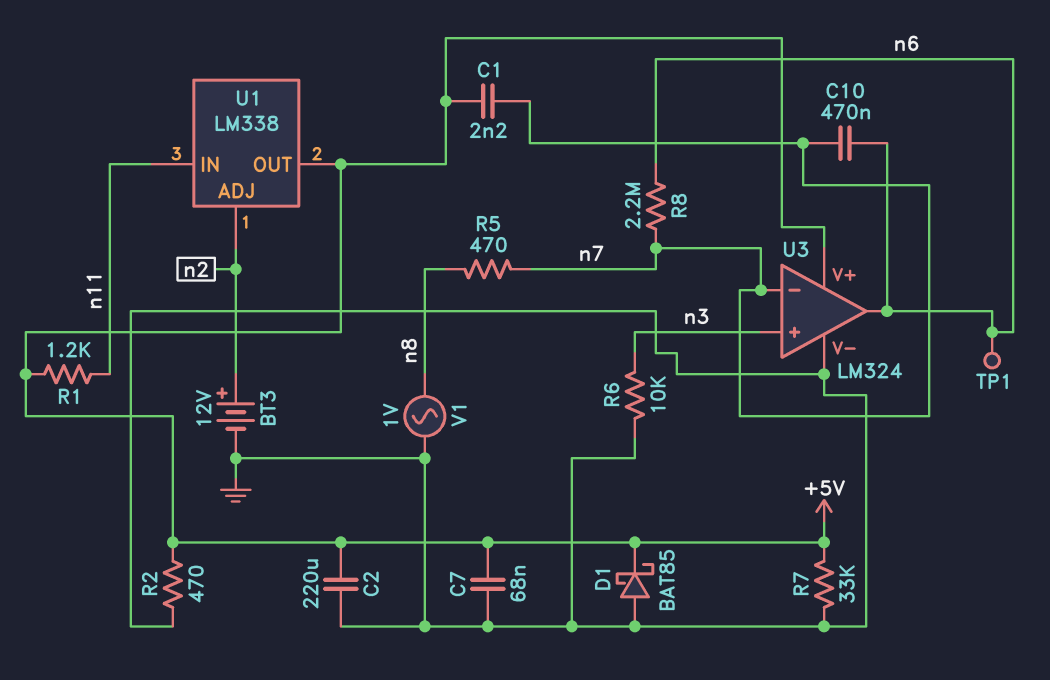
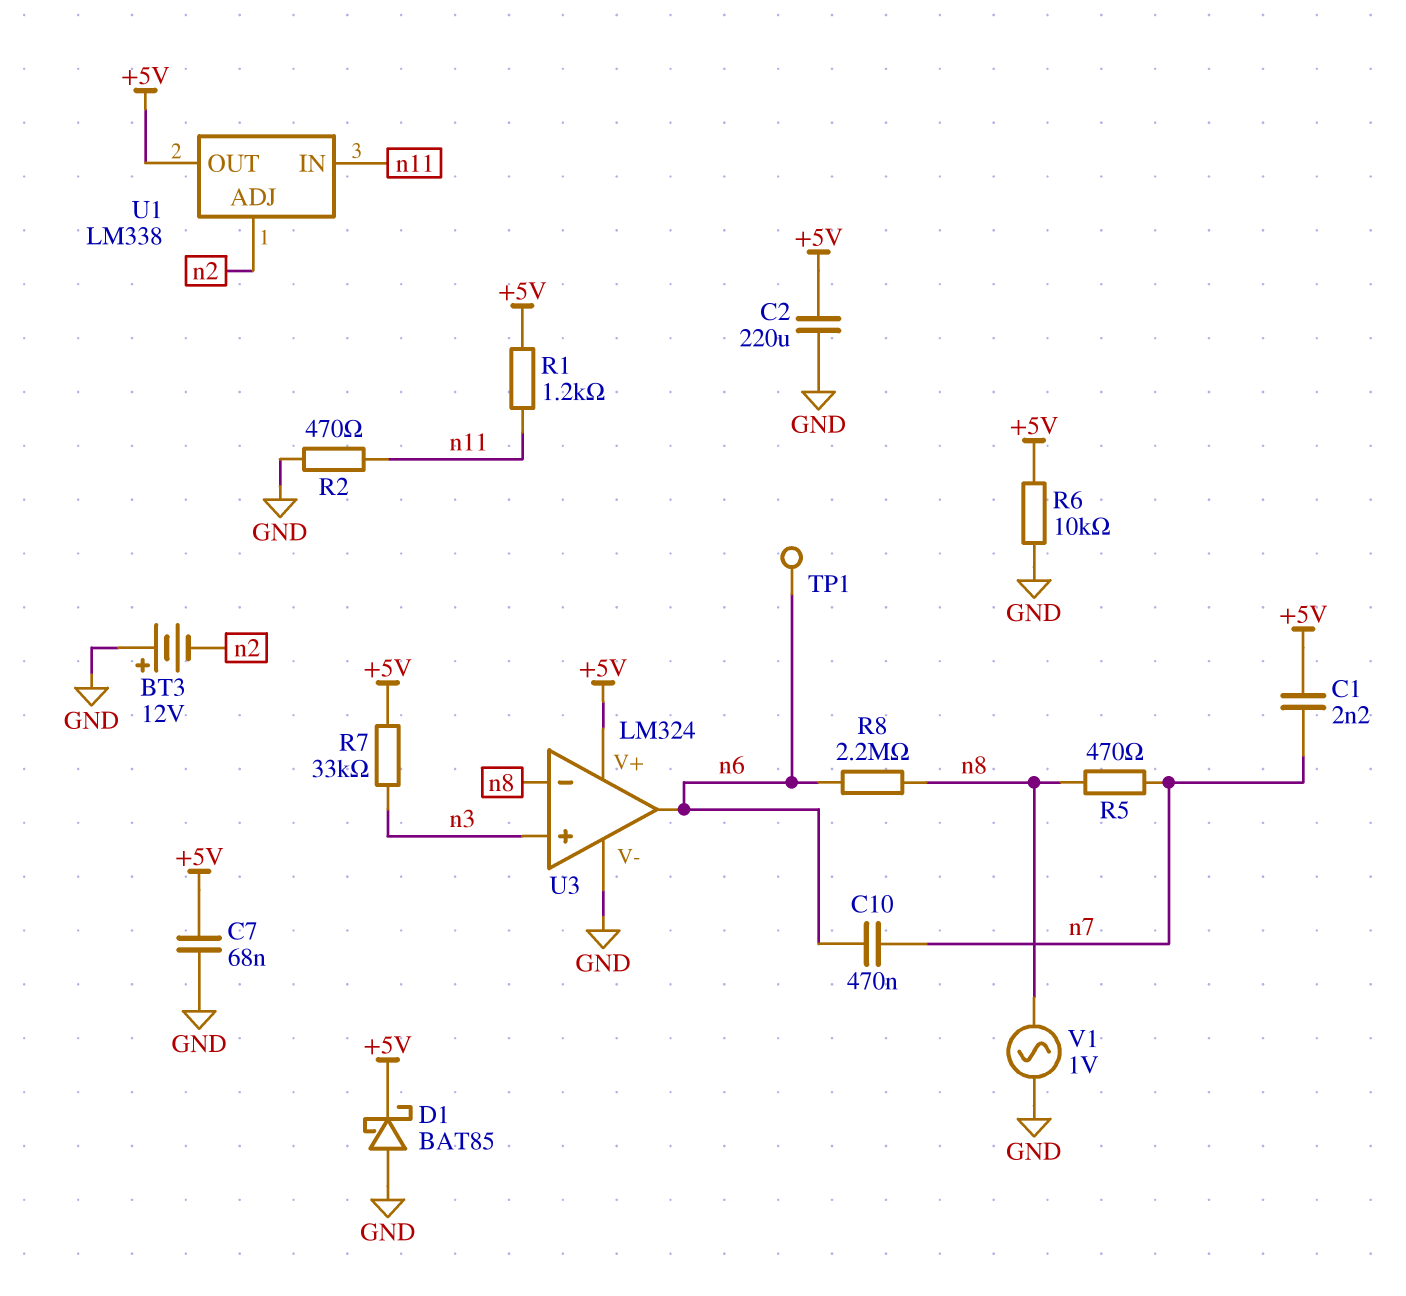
BT3: 12V (plus n2, minus GND) -> 12V (plus GND, minus n2)
R2: 470 (+5V, GND) -> 470 (GND, n11)
R6: 10k (GND, n3) -> 10k (+5V, GND)
R7: 33k (+5V, GND) -> 33k (+5V, n3)
R8: 2.2M (n6, n7) -> 2.2M (n6, n8)
U3 pin in-: n7 -> n8

